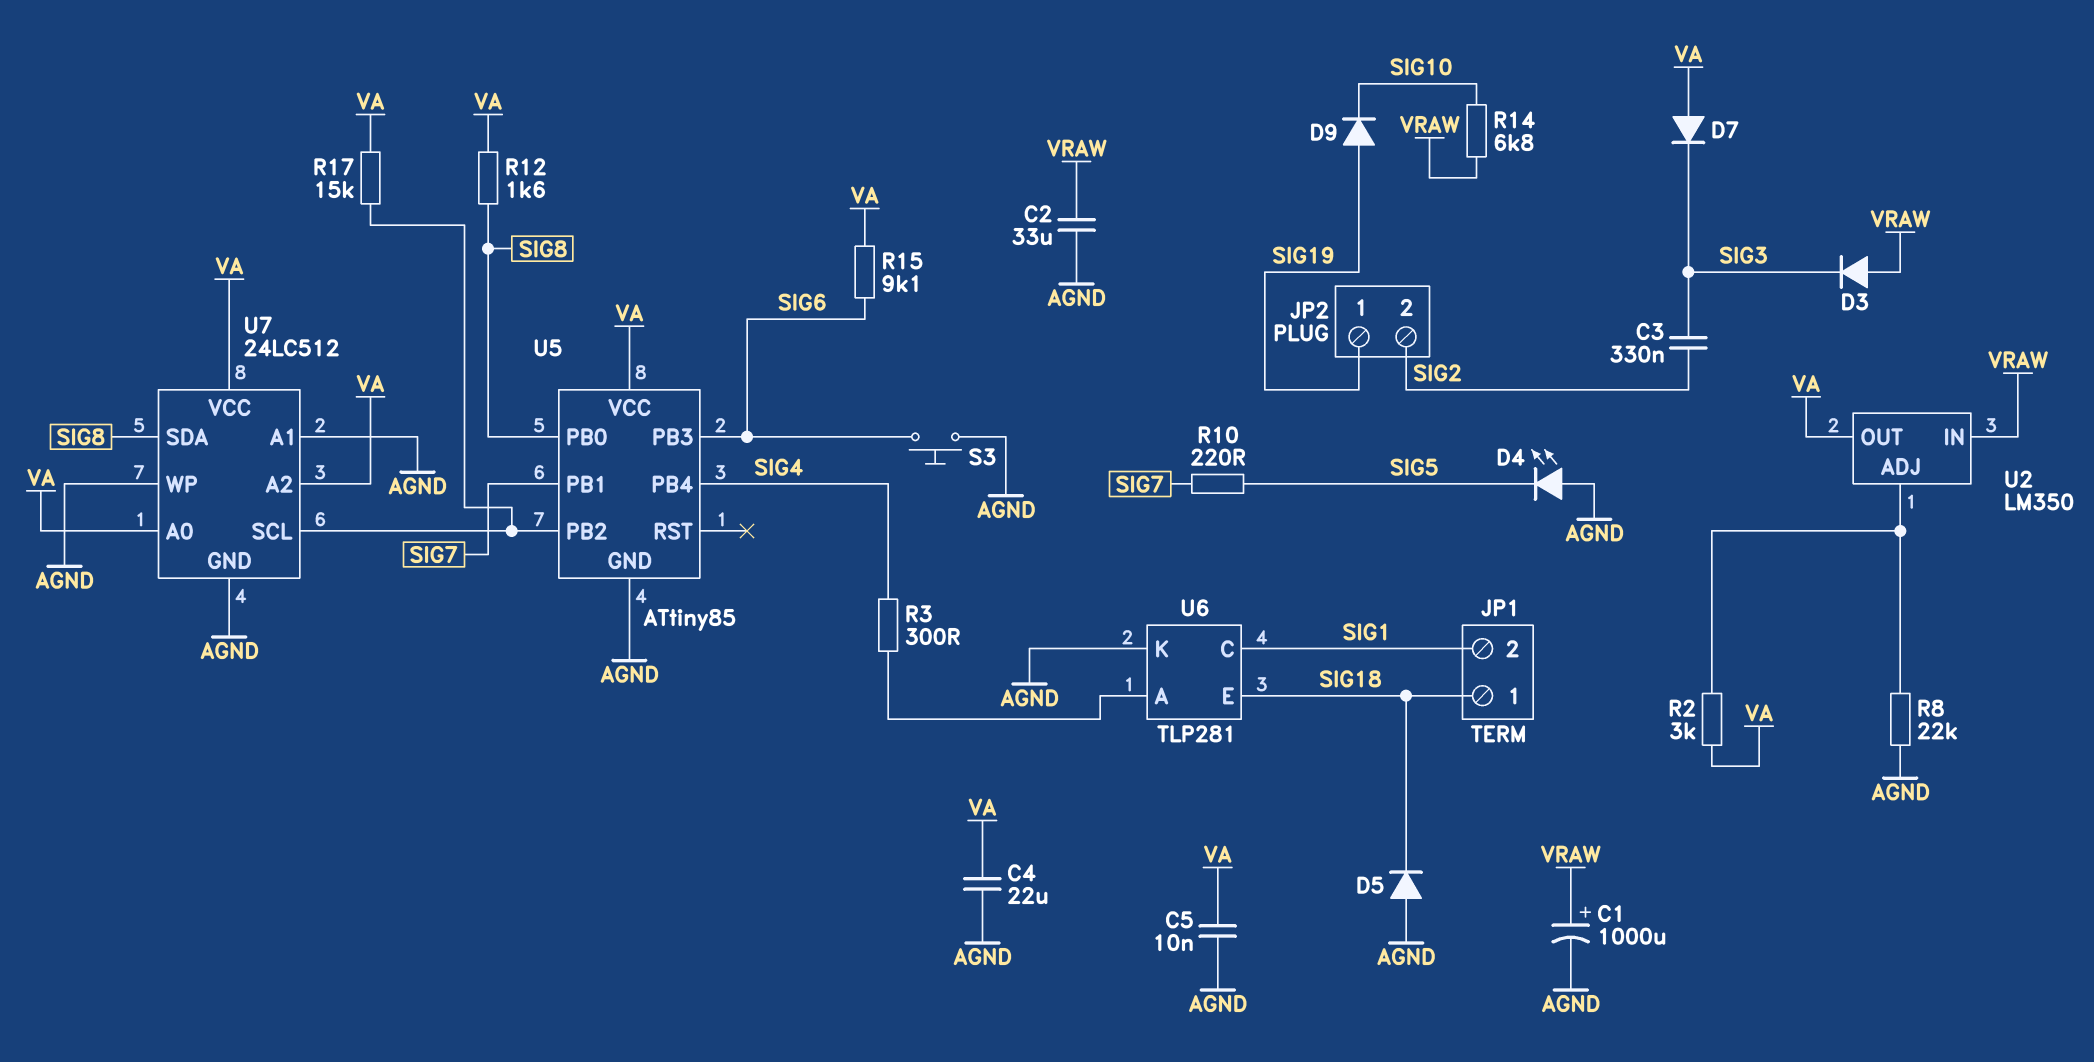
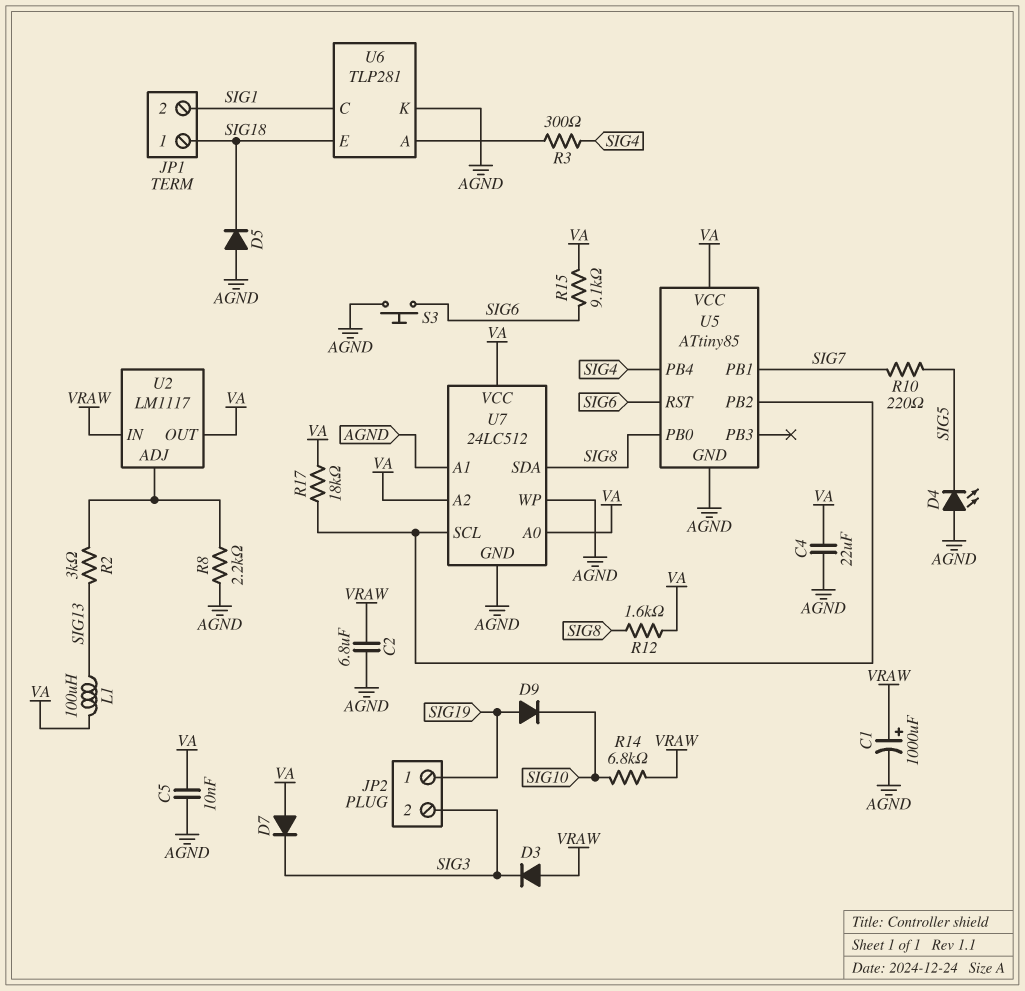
C2: 33uF (AGND, VRAW) -> 6.8uF (AGND, VRAW)
C3: 330nF (SIG2, SIG3) -> none
JP2 pin 2: SIG2 -> SIG3
L1: none -> 100uH (SIG13, VA)
R2: 3k (U2/ADJ, VA) -> 3k (SIG13, U2/ADJ)
R8: 22k (AGND, U2/ADJ) -> 2.2k (AGND, U2/ADJ)
R17: 15k (U5/PB2, VA) -> 18k (U5/PB2, VA)
U2: LM350 -> LM1117
U5 pin PB3: SIG6 -> none
U5 pin RST: none -> SIG6

